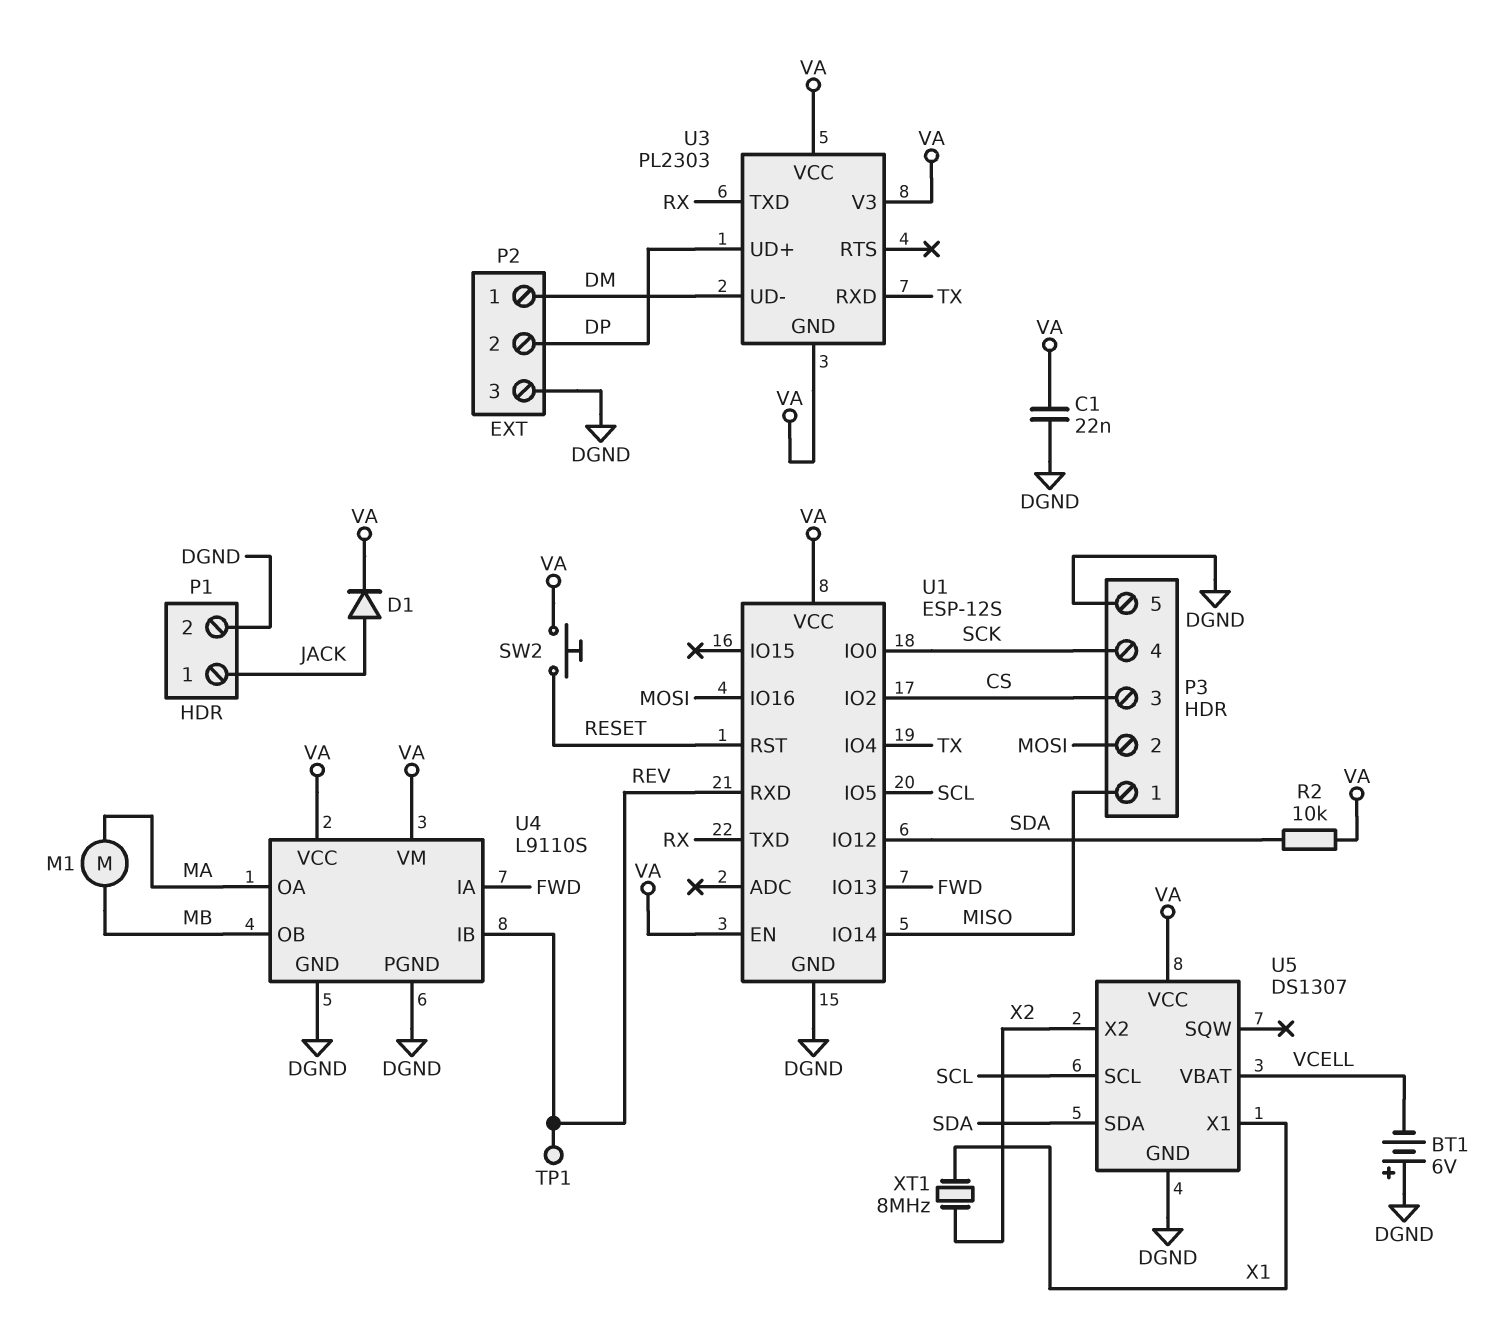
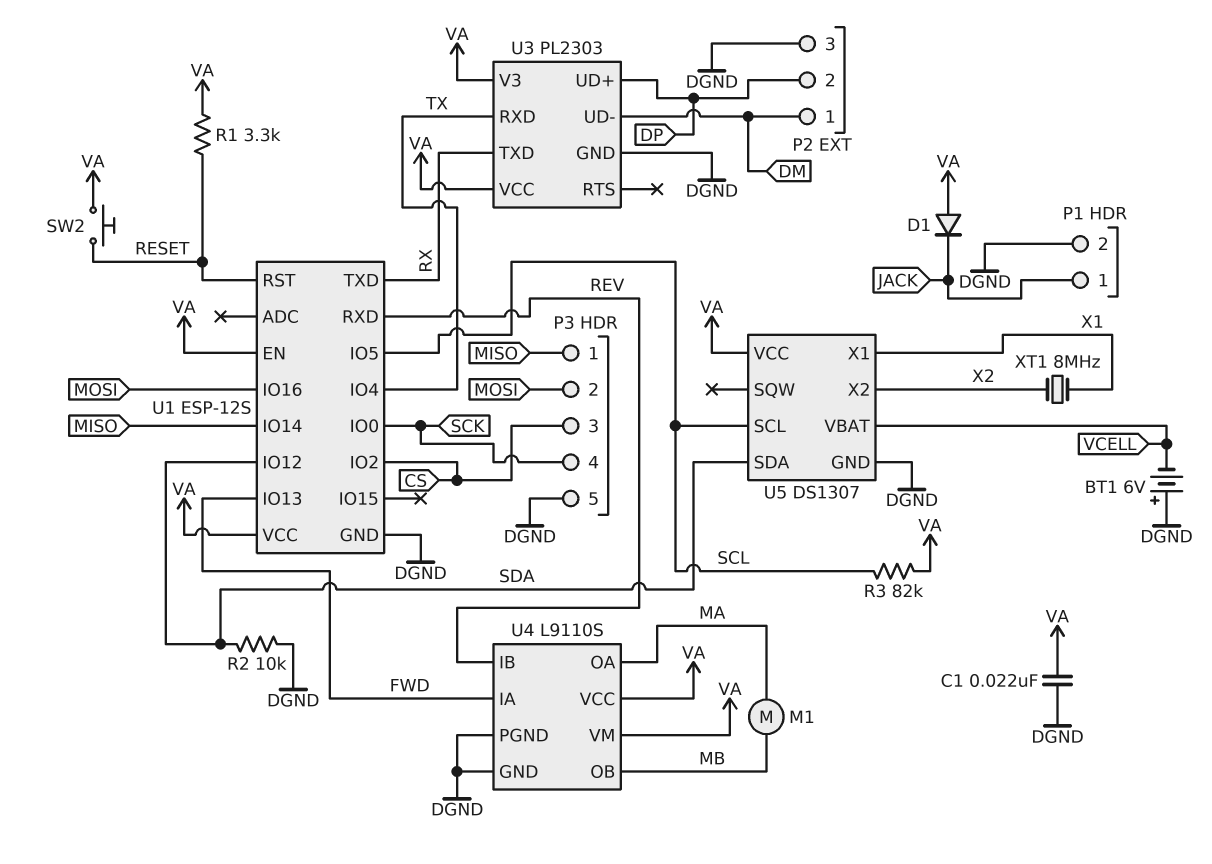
D1: diode (A JACK, K VA) -> diode (A VA, K JACK)
R1: none -> 3.3k (RESET, VA)
R2: 10k (SDA, VA) -> 10k (DGND, SDA)
R3: none -> 82k (SCL, VA)
TP1: test point (REV) -> none
U3 pin GND: VA -> DGND

